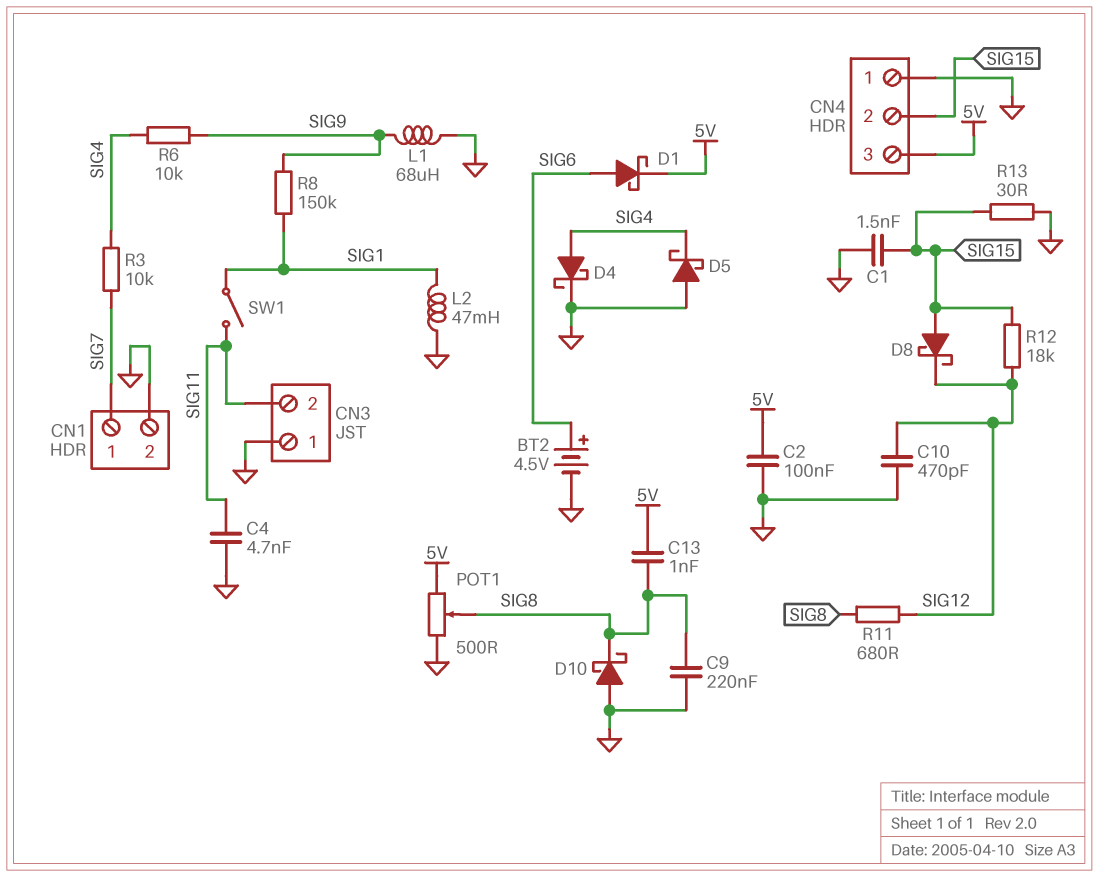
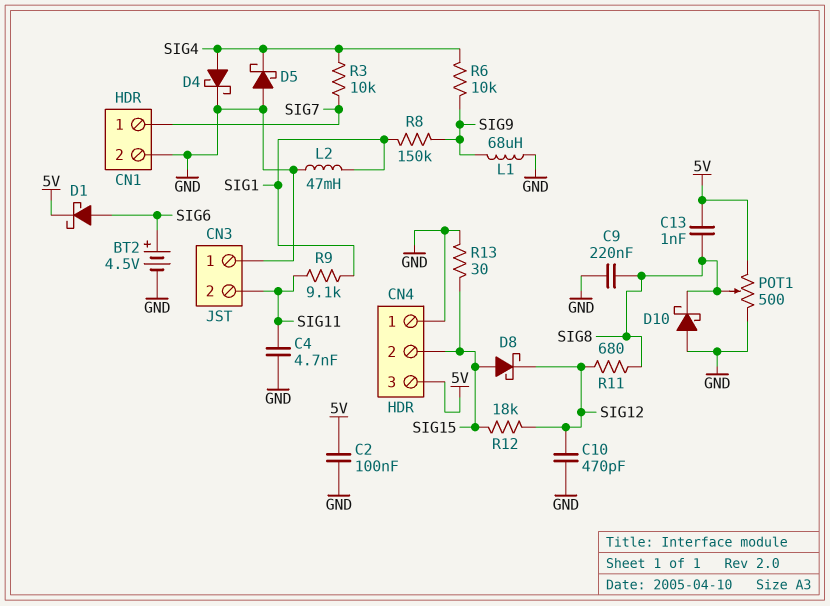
C1: 1.5nF (GND, SIG15) -> none
R9: none -> 9.1k (SIG1, SIG11)
SW1: switch (SIG1, SIG11) -> none

